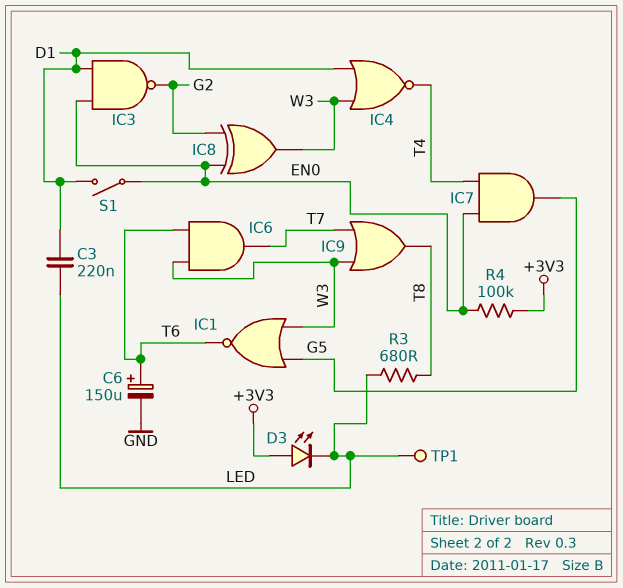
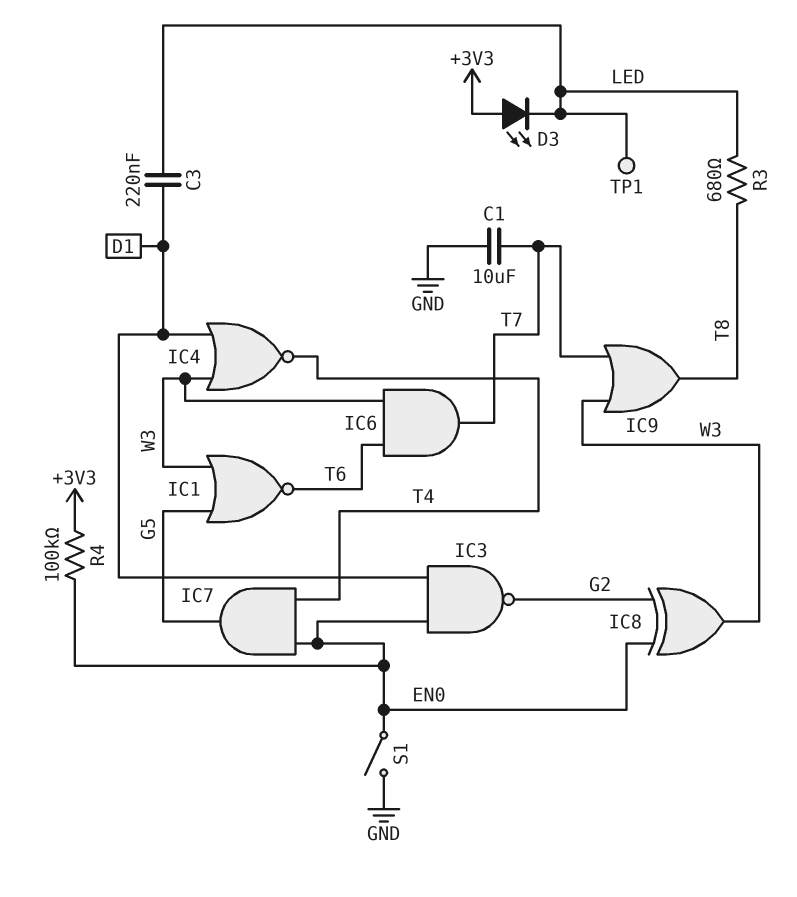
C1: none -> 10uF (GND, T7)
C6: 150uF (plus T6, minus GND) -> none
S1: switch (D1, EN0) -> switch (EN0, GND)

